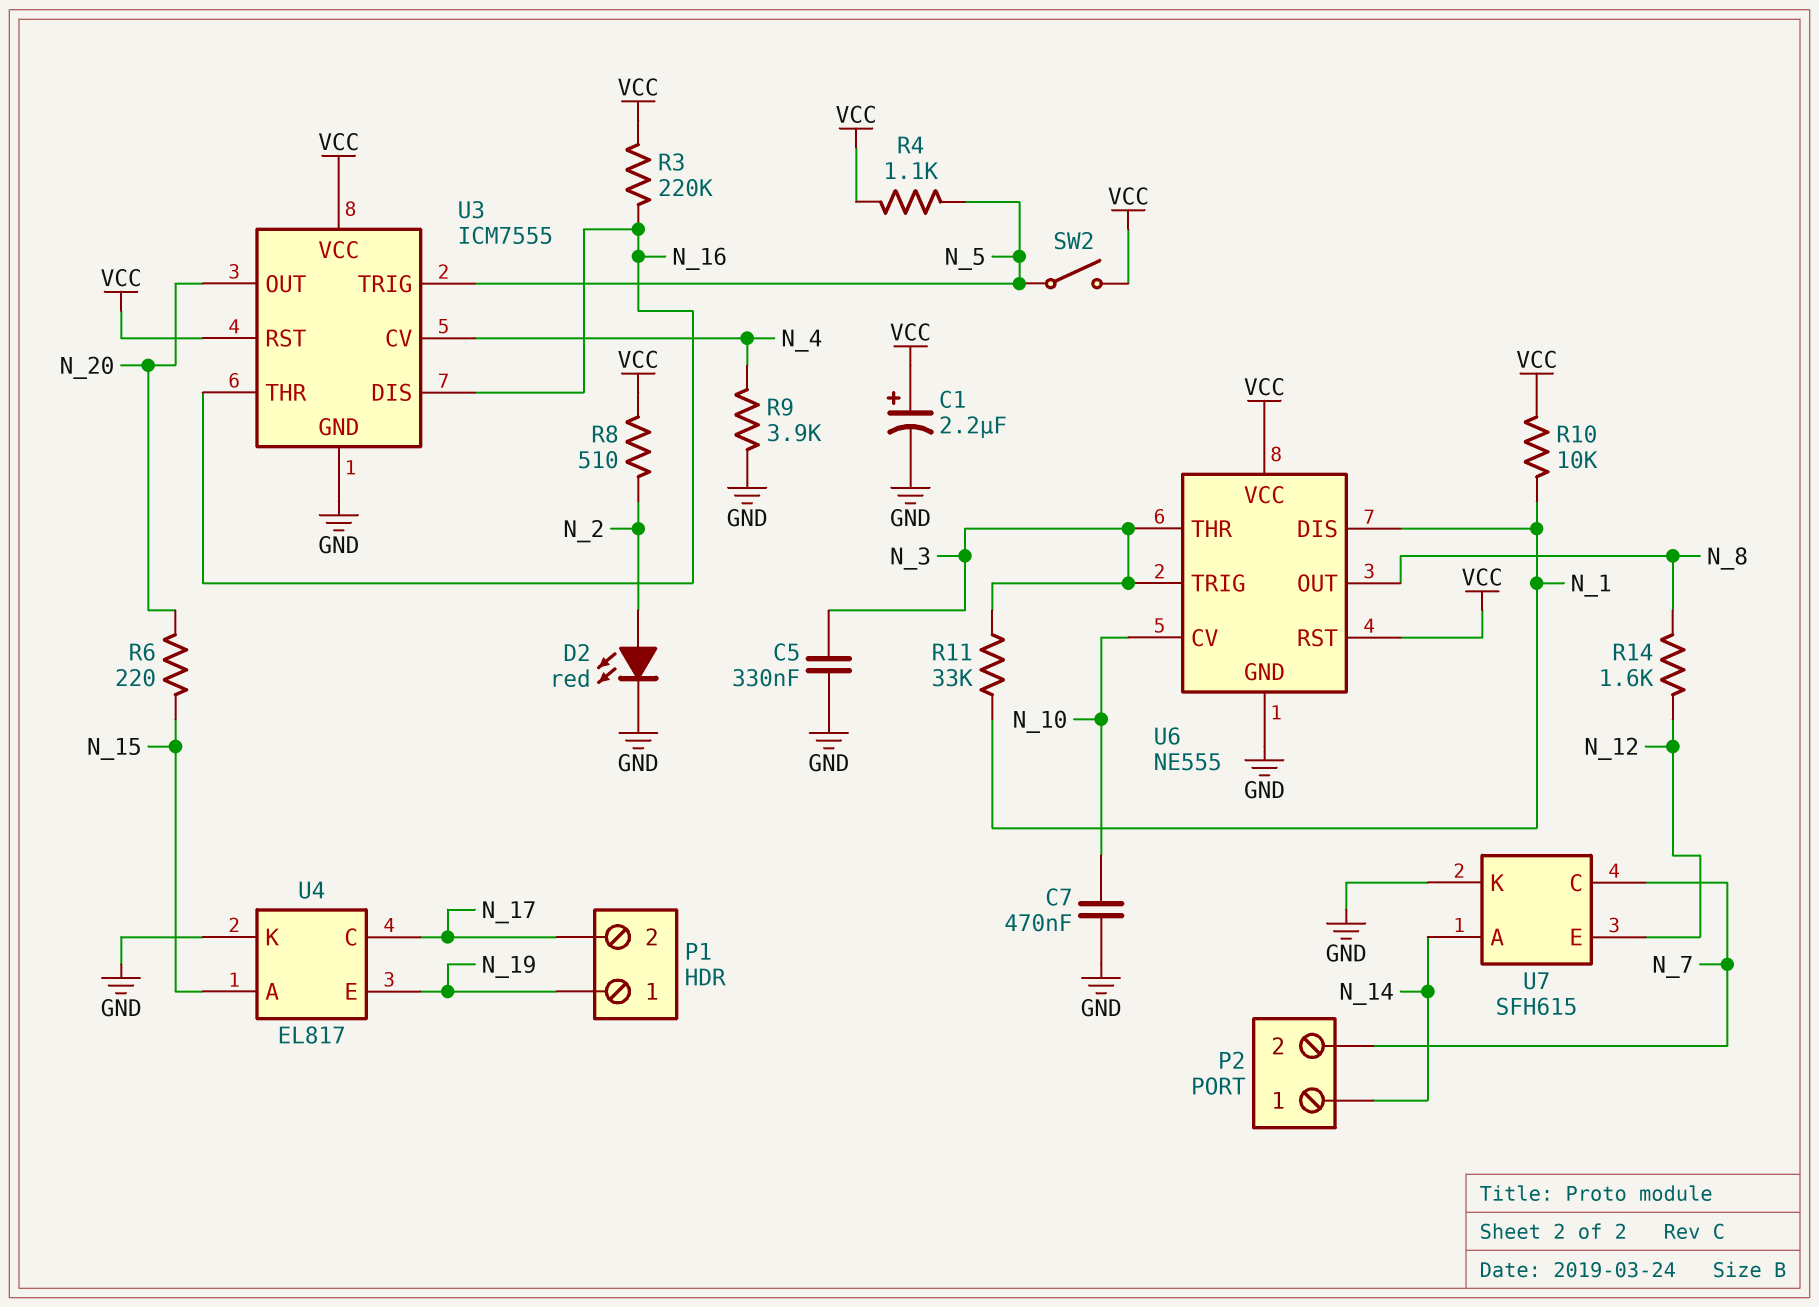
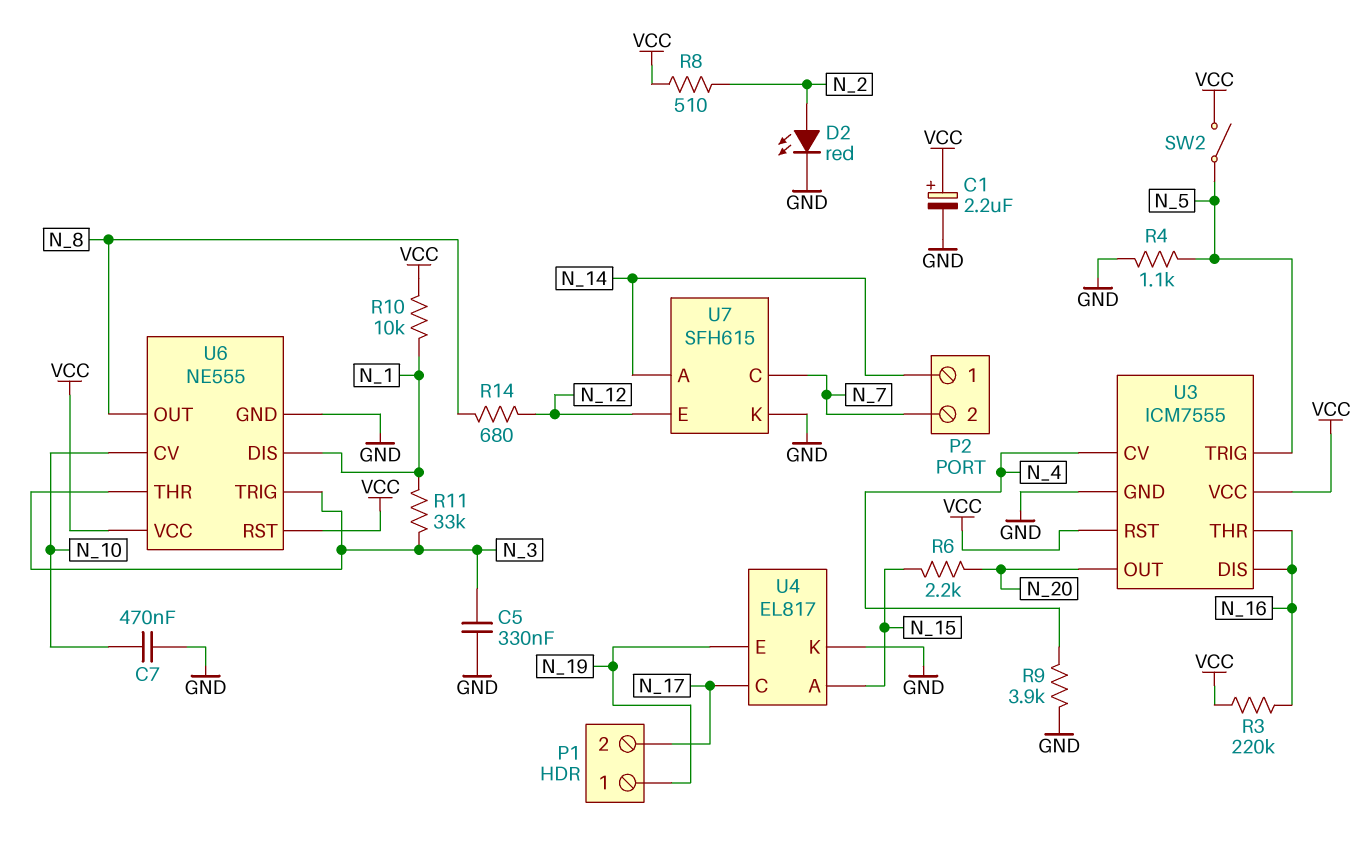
R4: 1.1k (N_5, VCC) -> 1.1k (GND, N_5)
R6: 220 (N_15, N_20) -> 2.2k (N_15, N_20)
R14: 1.6k (N_8, N_12) -> 680 (N_8, N_12)

